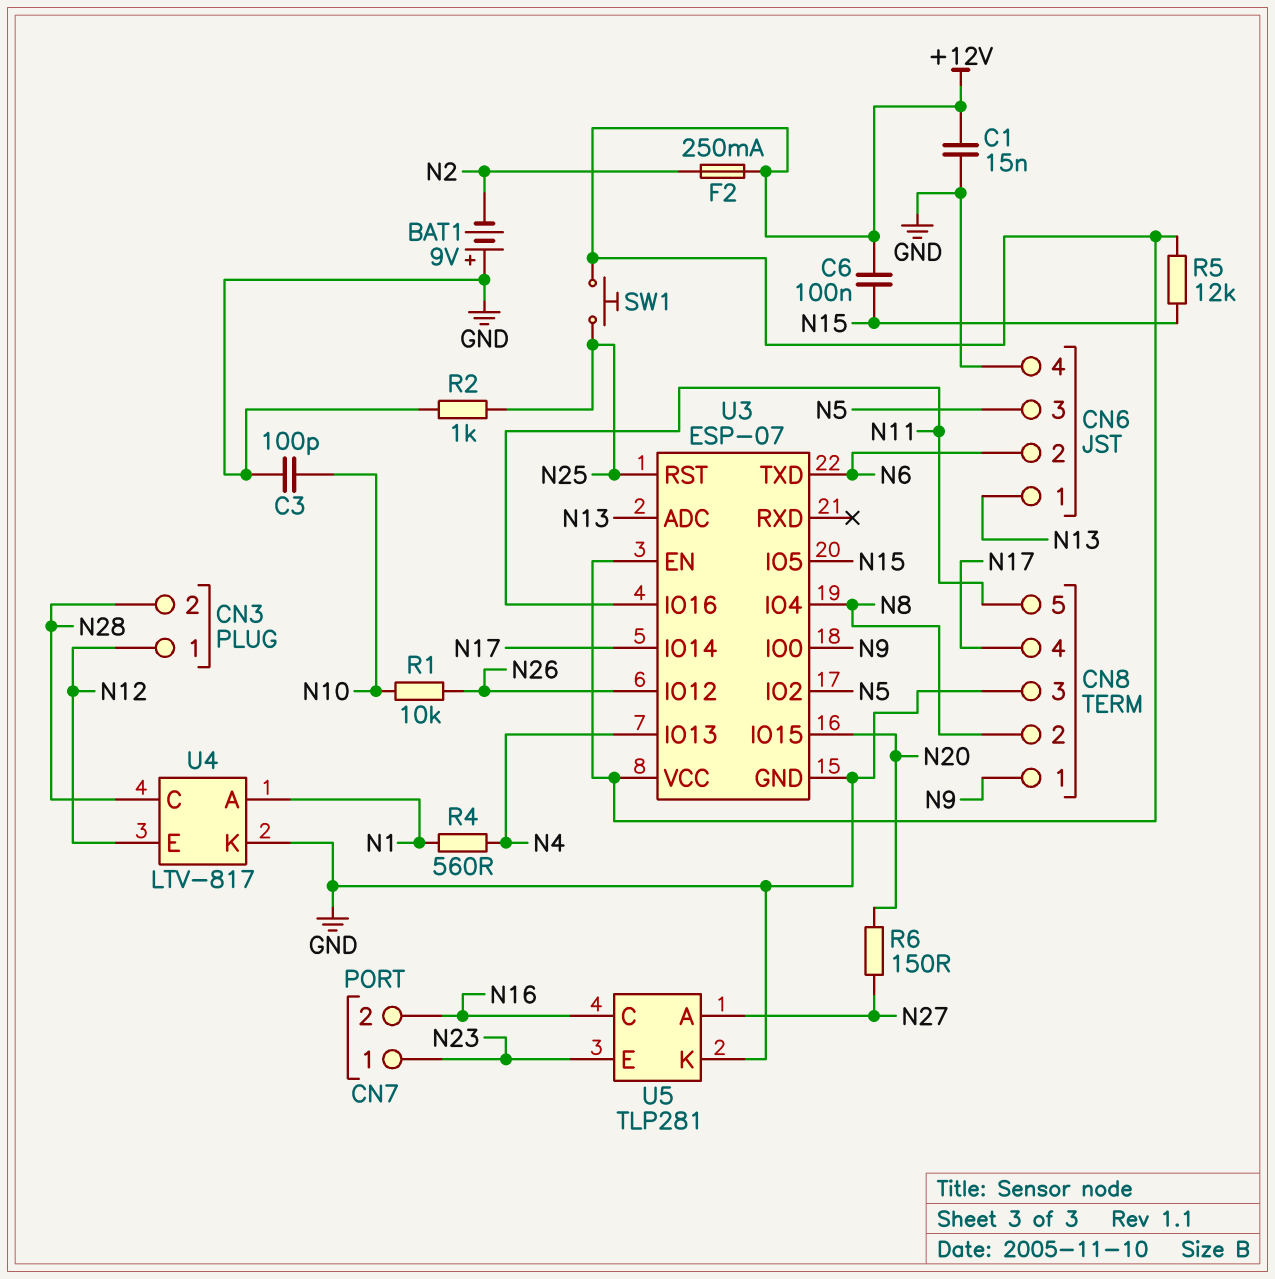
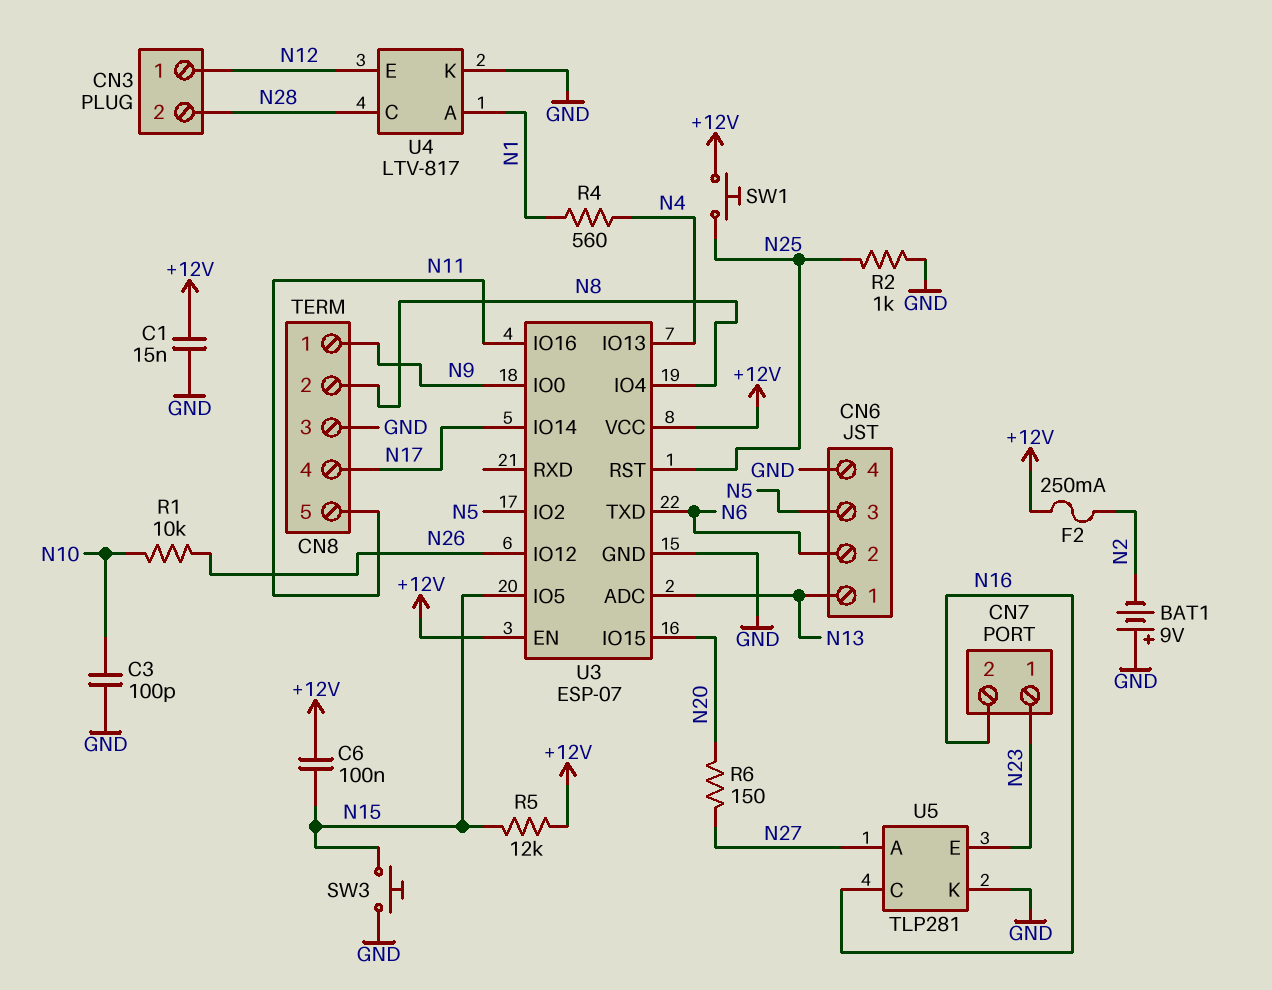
SW3: none -> button (GND, N15)

